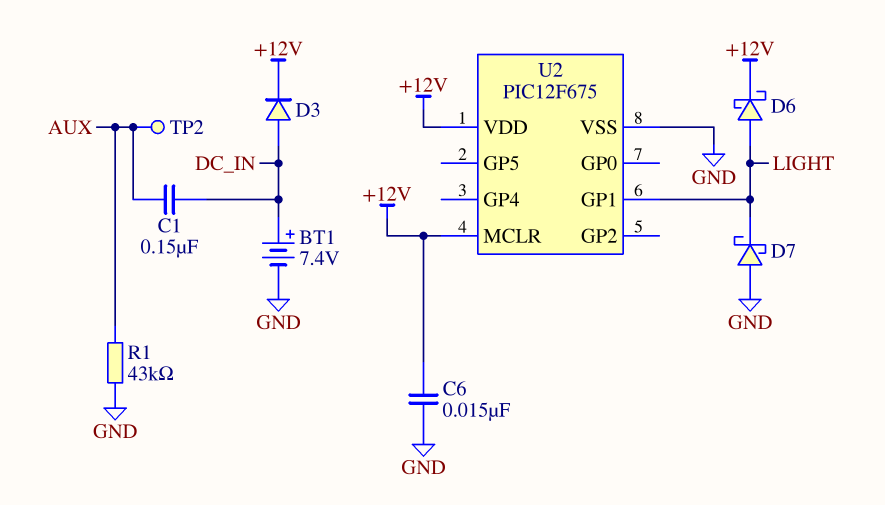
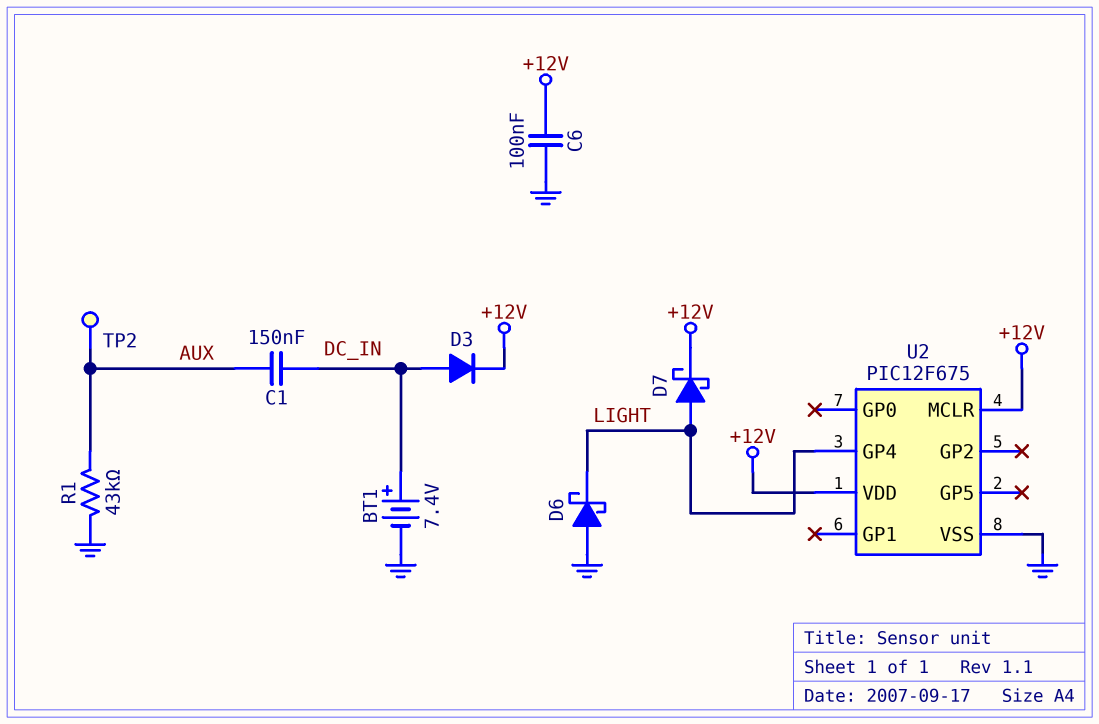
C6: 15nF (+12V, GND) -> 100nF (+12V, GND)
D6: schottky (A LIGHT, K +12V) -> schottky (A GND, K LIGHT)
D7: schottky (A GND, K LIGHT) -> schottky (A LIGHT, K +12V)
U2 pin GP1: LIGHT -> none
U2 pin GP4: none -> LIGHT

